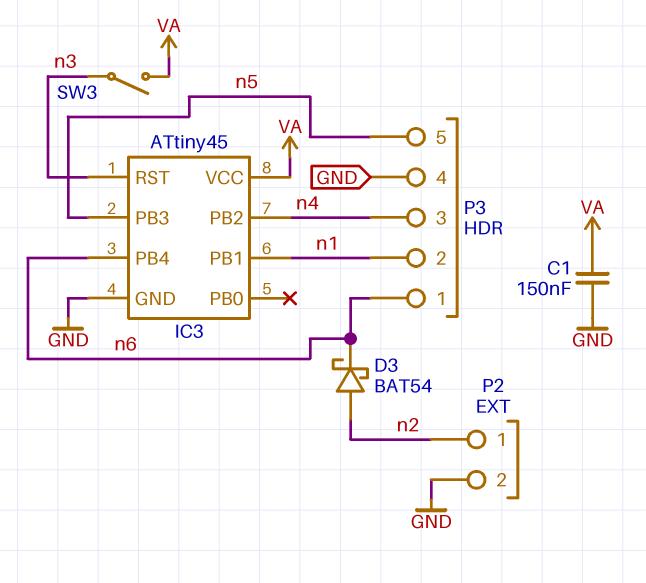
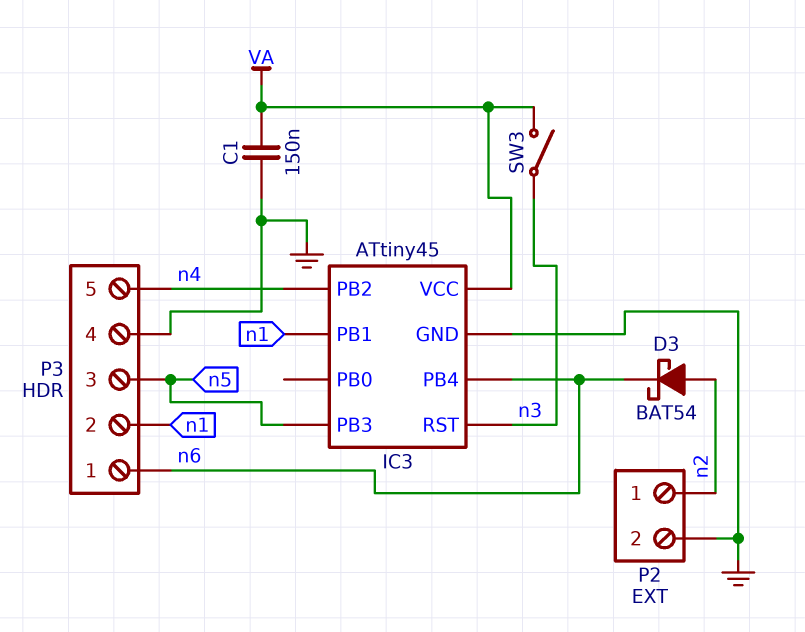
P3 pin 3: n4 -> n5
P3 pin 5: n5 -> n4

